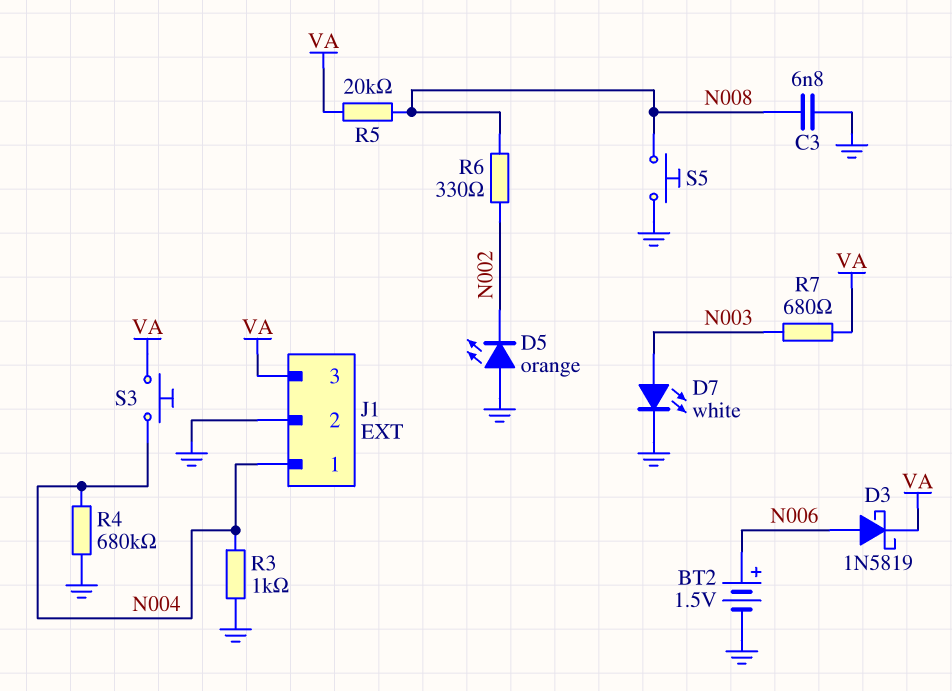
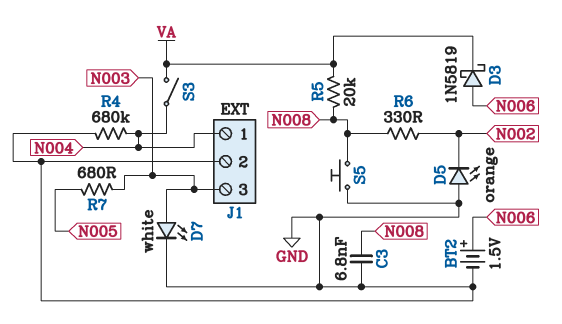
J1 pin 3: VA -> N003
R3: 1k (GND, N004) -> none
R7: 680 (N003, VA) -> 680 (N003, N005)
S3: button (N004, VA) -> switch (N004, VA)

